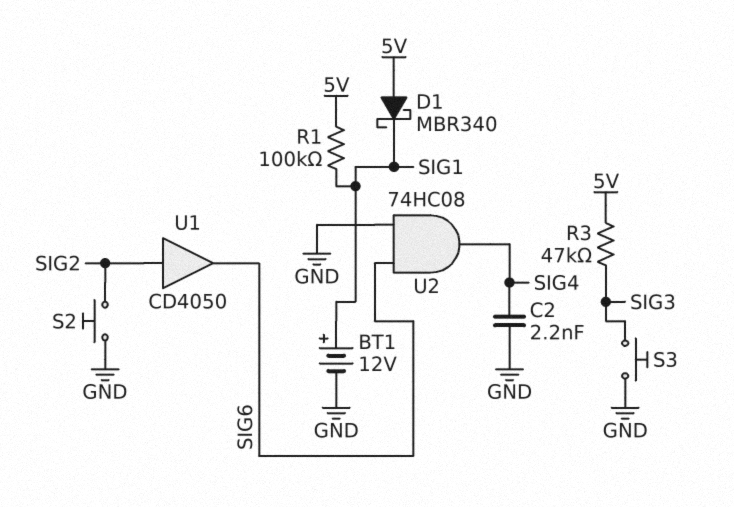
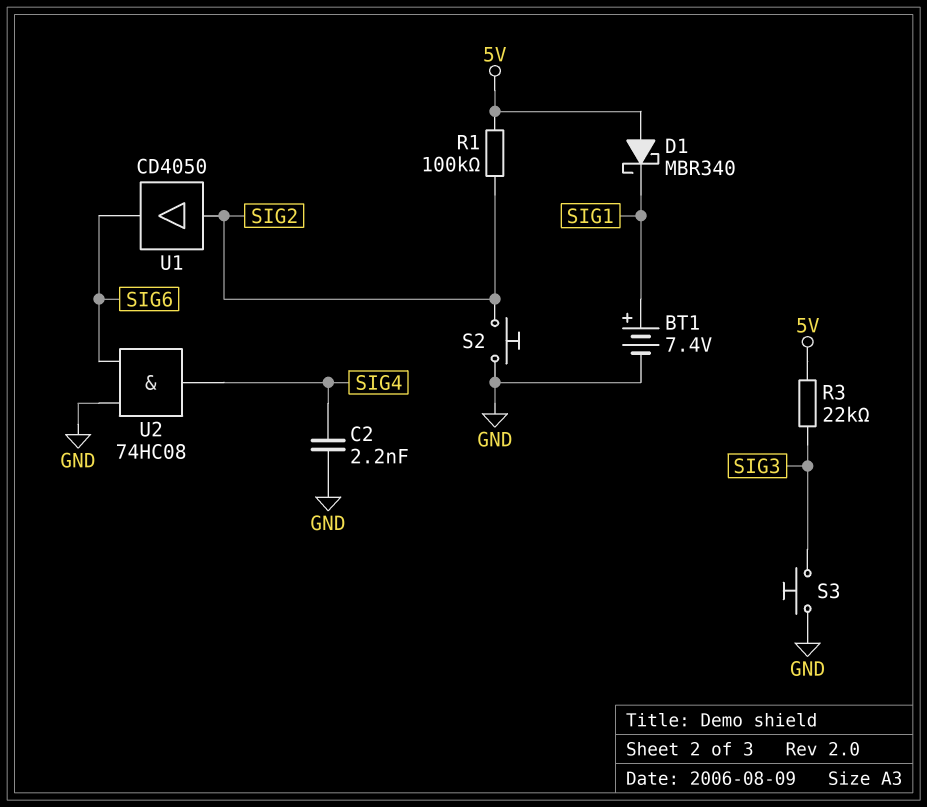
BT1: 12V (plus SIG1, minus GND) -> 7.4V (plus SIG1, minus GND)
R1: 100k (5V, SIG1) -> 100k (5V, SIG2)
R3: 47k (5V, SIG3) -> 22k (5V, SIG3)

